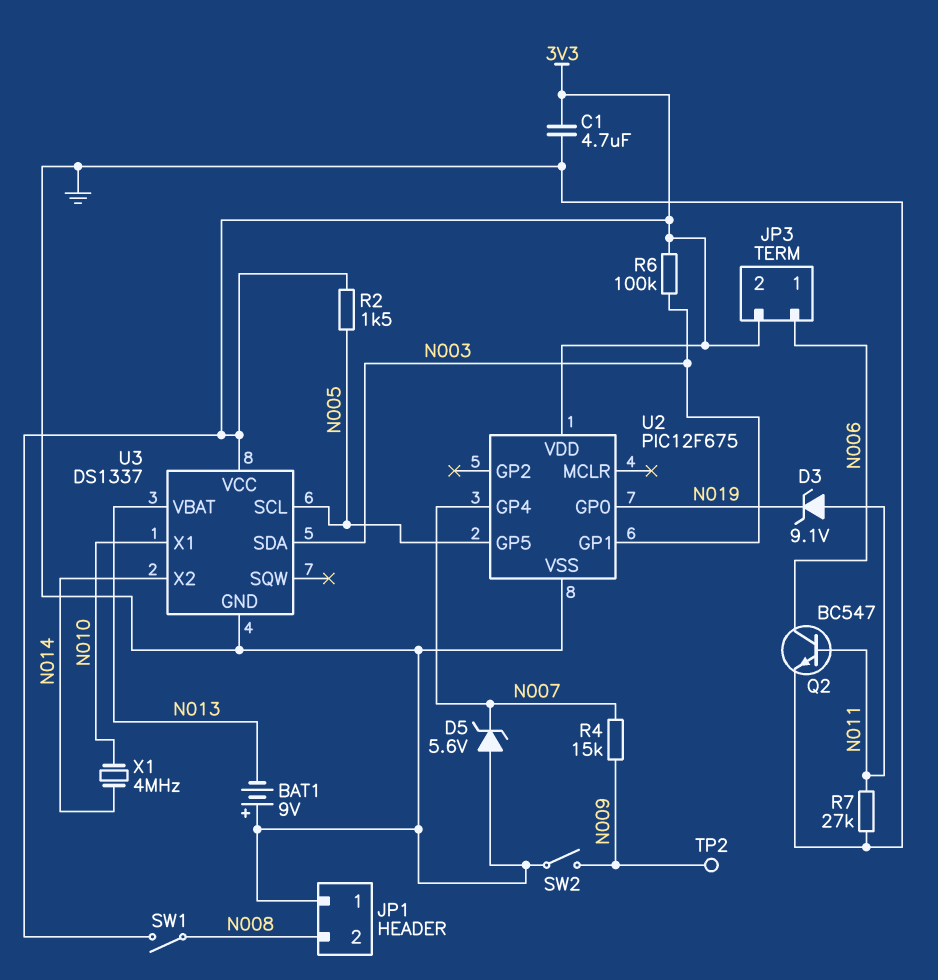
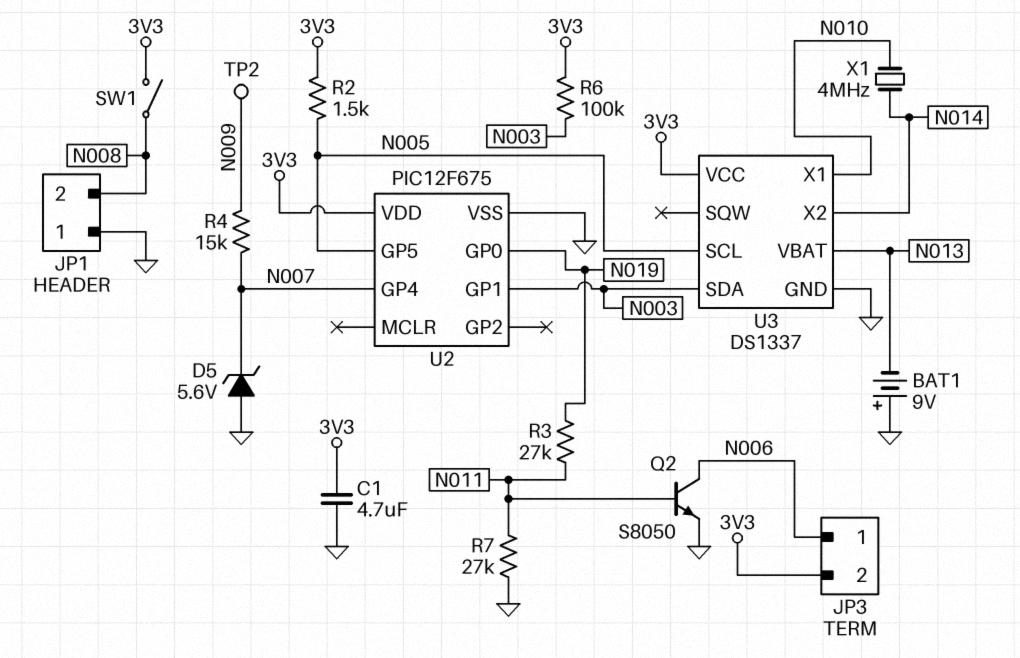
D3: zener 9.1V (A N011, K N019) -> none
Q2: NPN BC547 (B N011, C N006, E GND) -> NPN S8050 (B N011, C N006, E GND)
R3: none -> 27k (N011, N019)
SW2: switch (GND, N009) -> none

